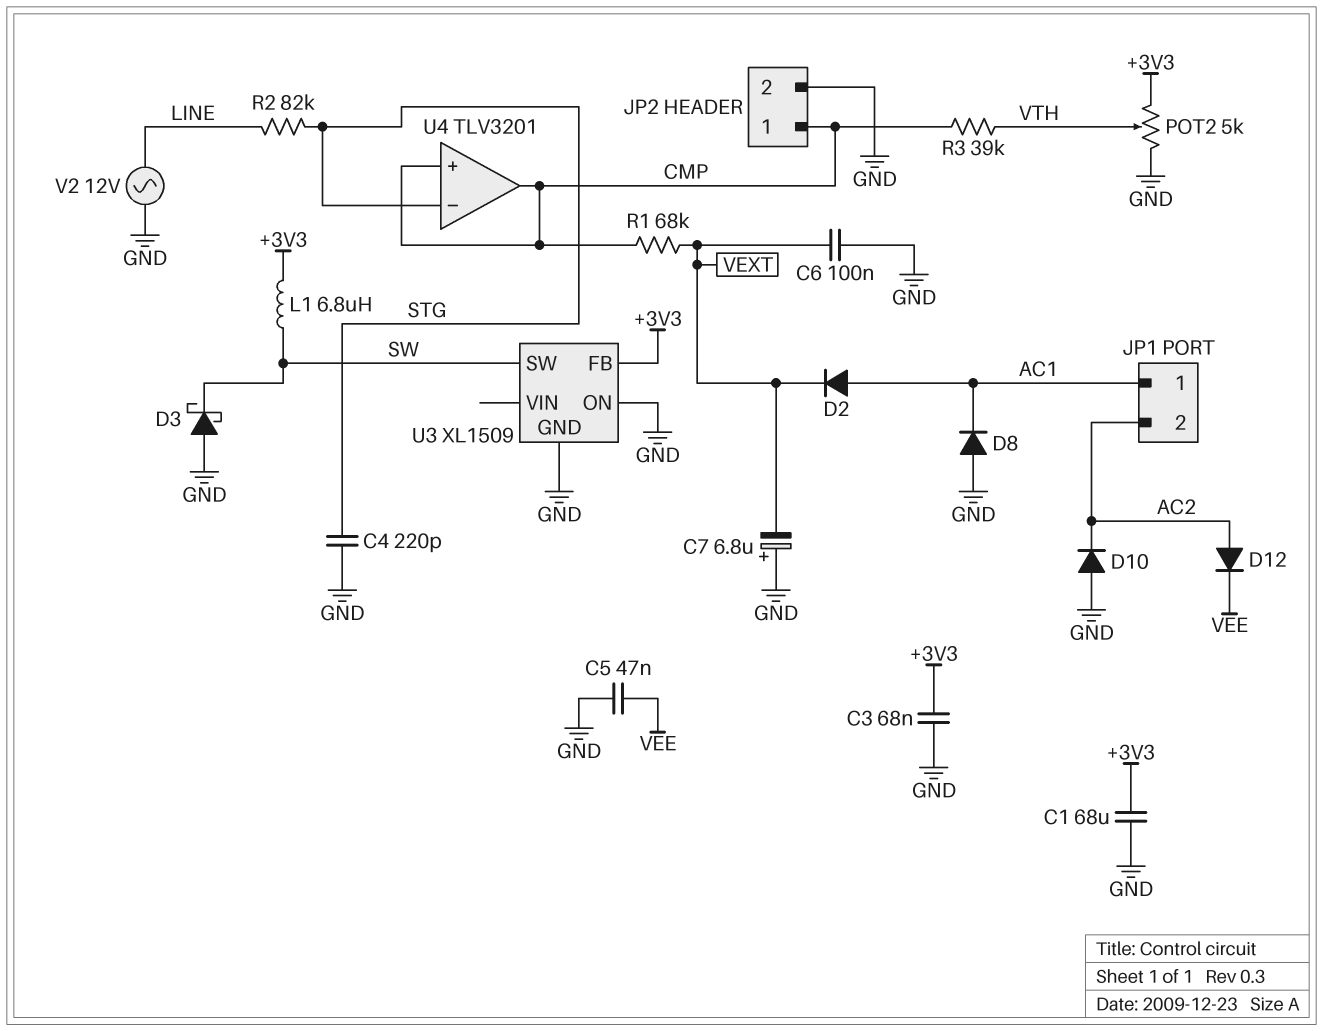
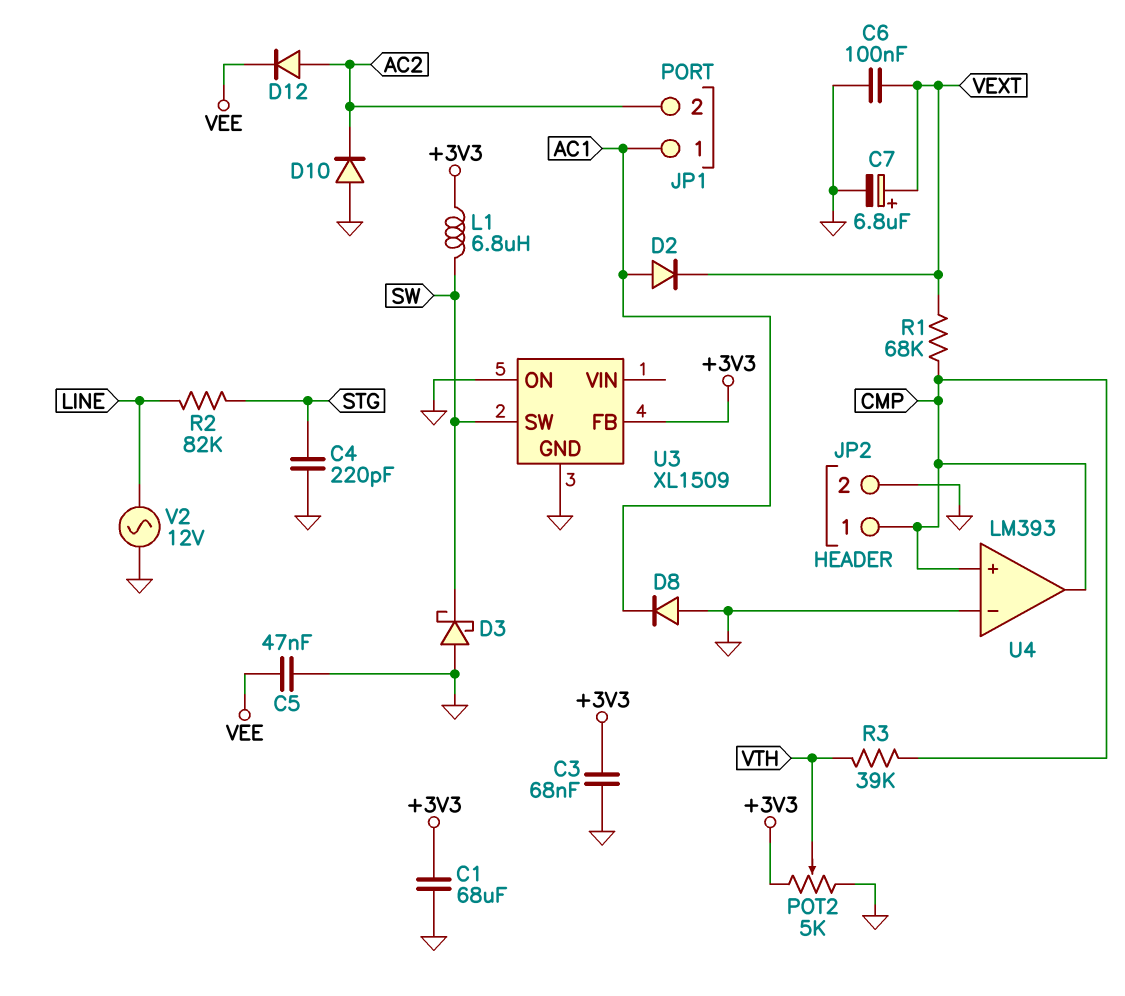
C7: 6.8uF (plus GND, minus VEXT) -> 6.8uF (plus VEXT, minus GND)
U4: TLV3201 -> LM393
U4 pin in-: STG -> GND

